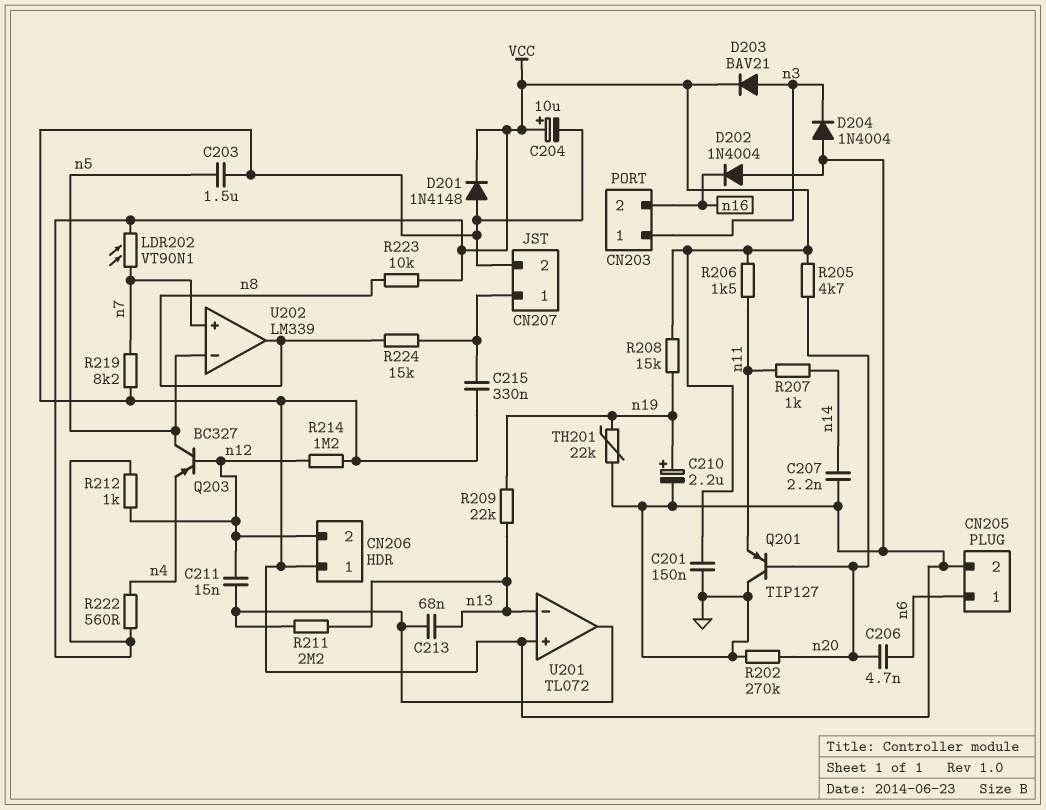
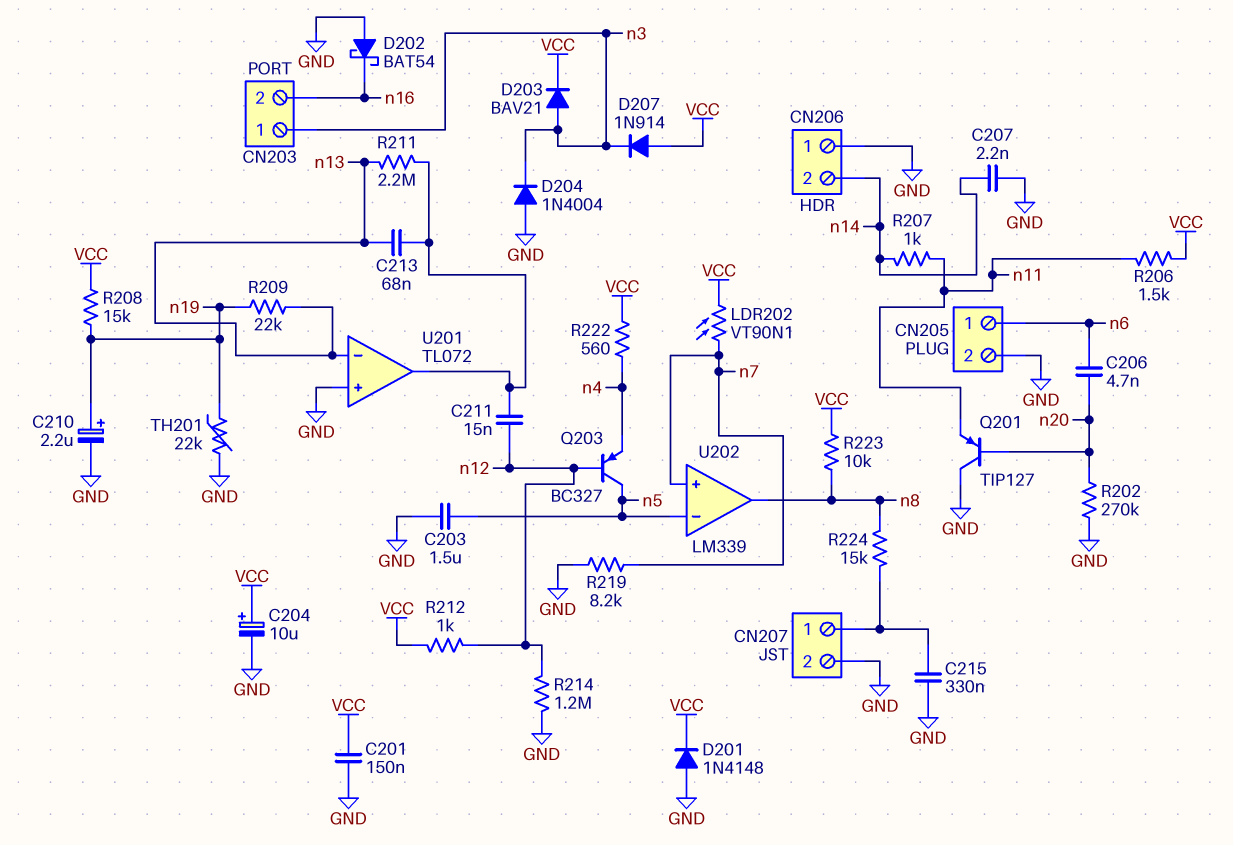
CN206 pin 2: n12 -> n14
D202: diode 1N4004 (A GND, K n16) -> schottky BAT54 (A GND, K n16)
D207: none -> diode 1N914 (A VCC, K n3)
R205: 4.7k (VCC, n20) -> none

